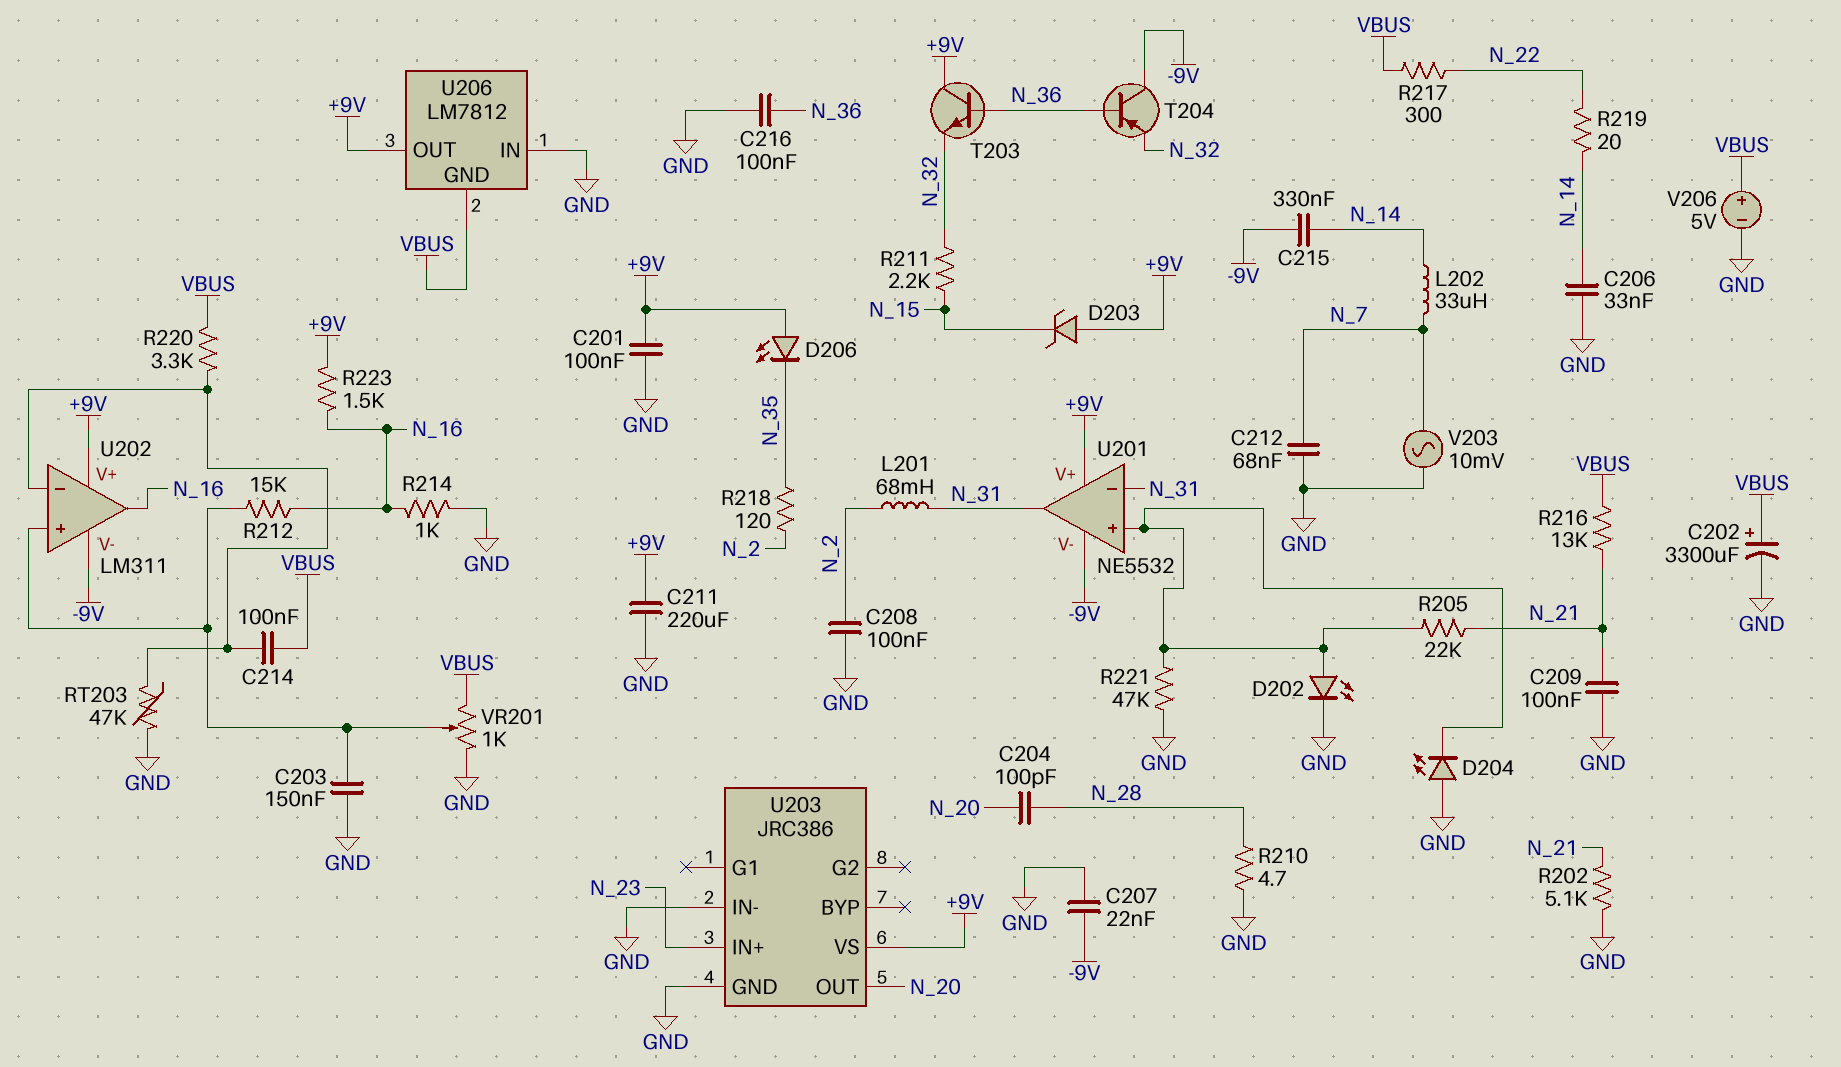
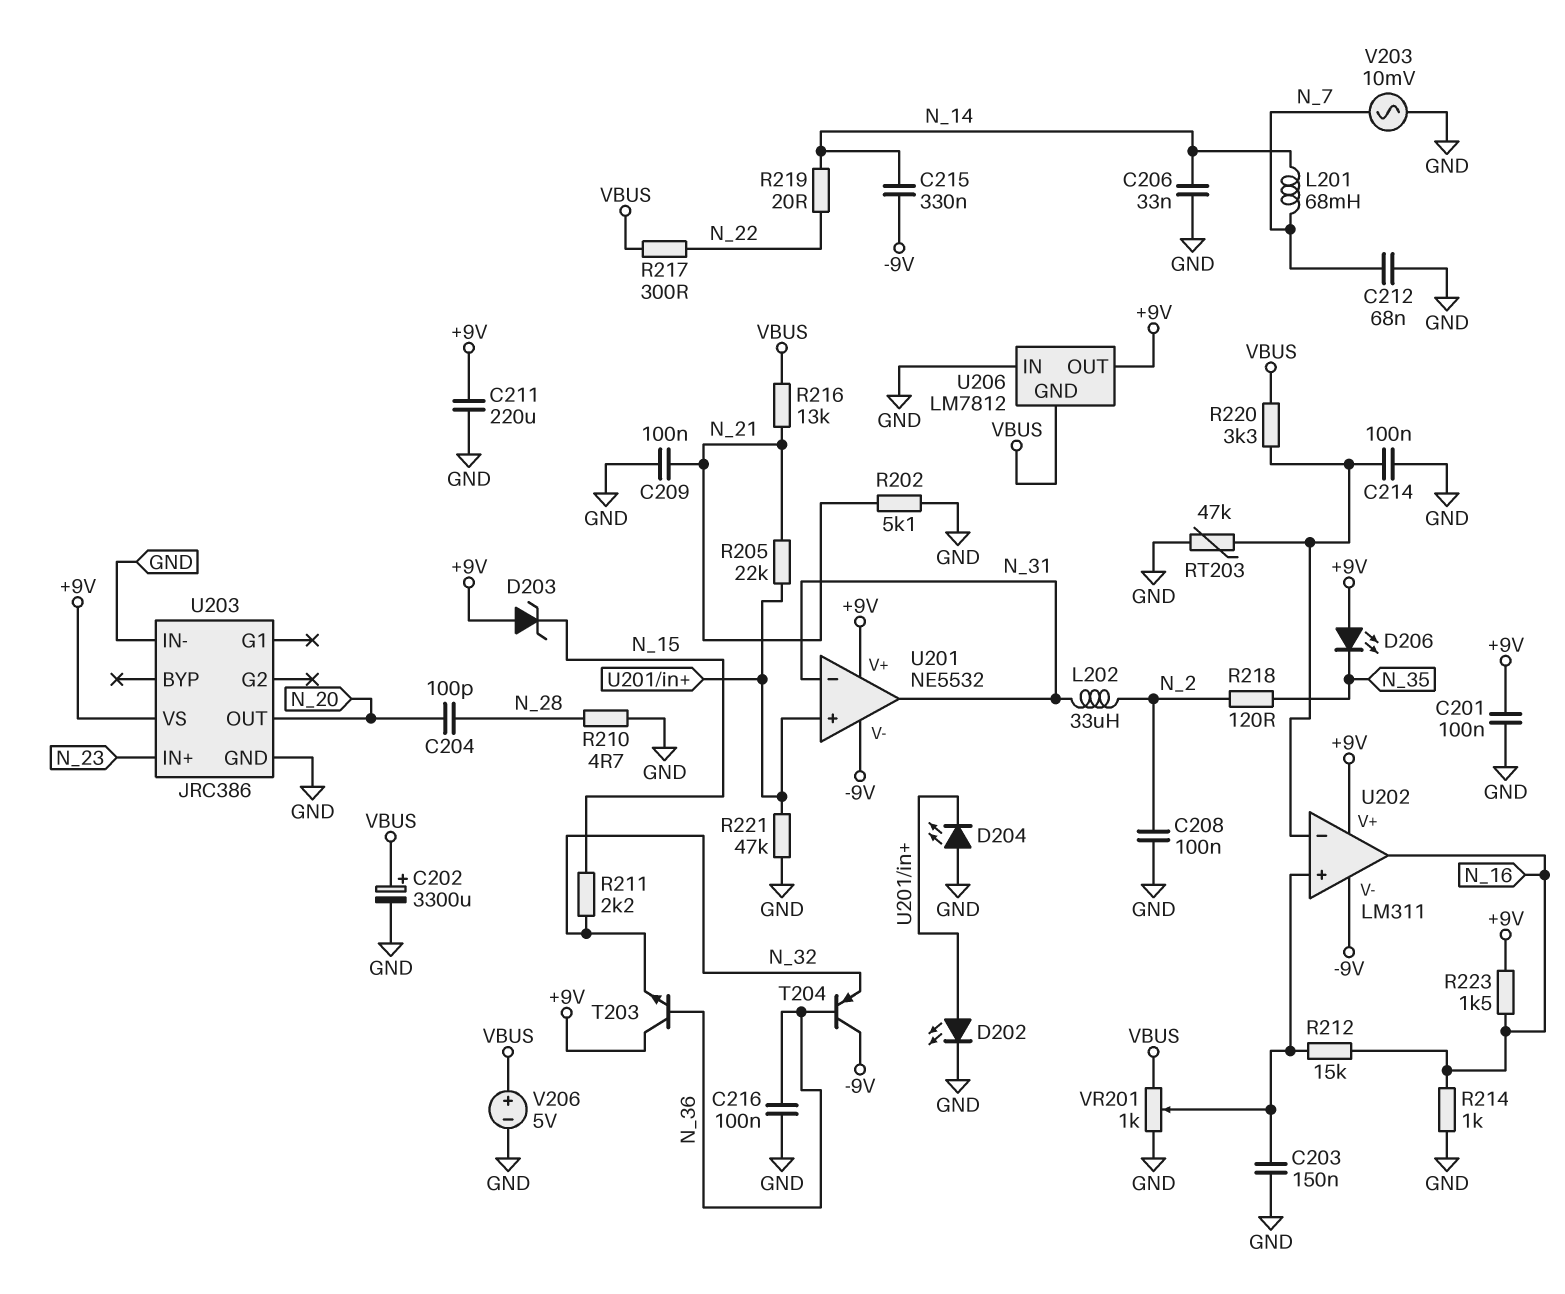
C207: 22nF (-9V, GND) -> none
C214: 100nF (U202/in-, VBUS) -> 100nF (GND, U202/in-)
L201: 68mH (N_2, N_31) -> 68mH (N_7, N_14)
L202: 33uH (N_7, N_14) -> 33uH (N_2, N_31)

